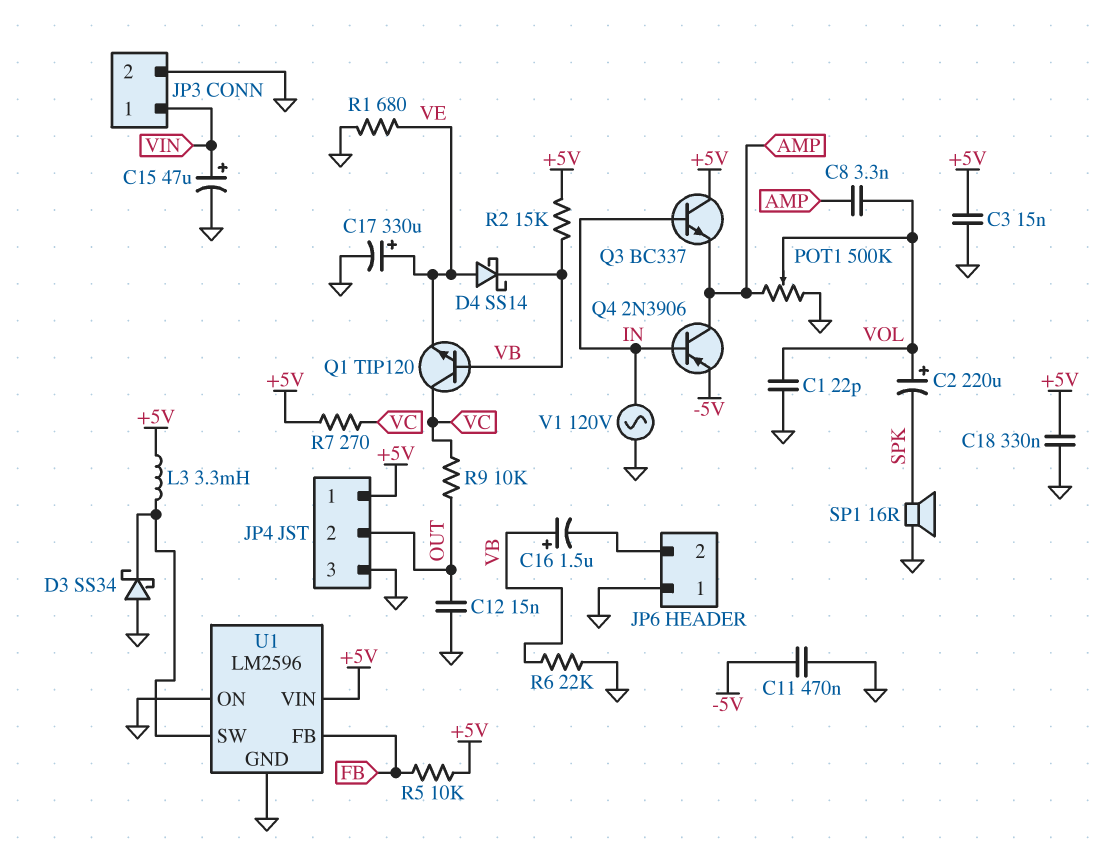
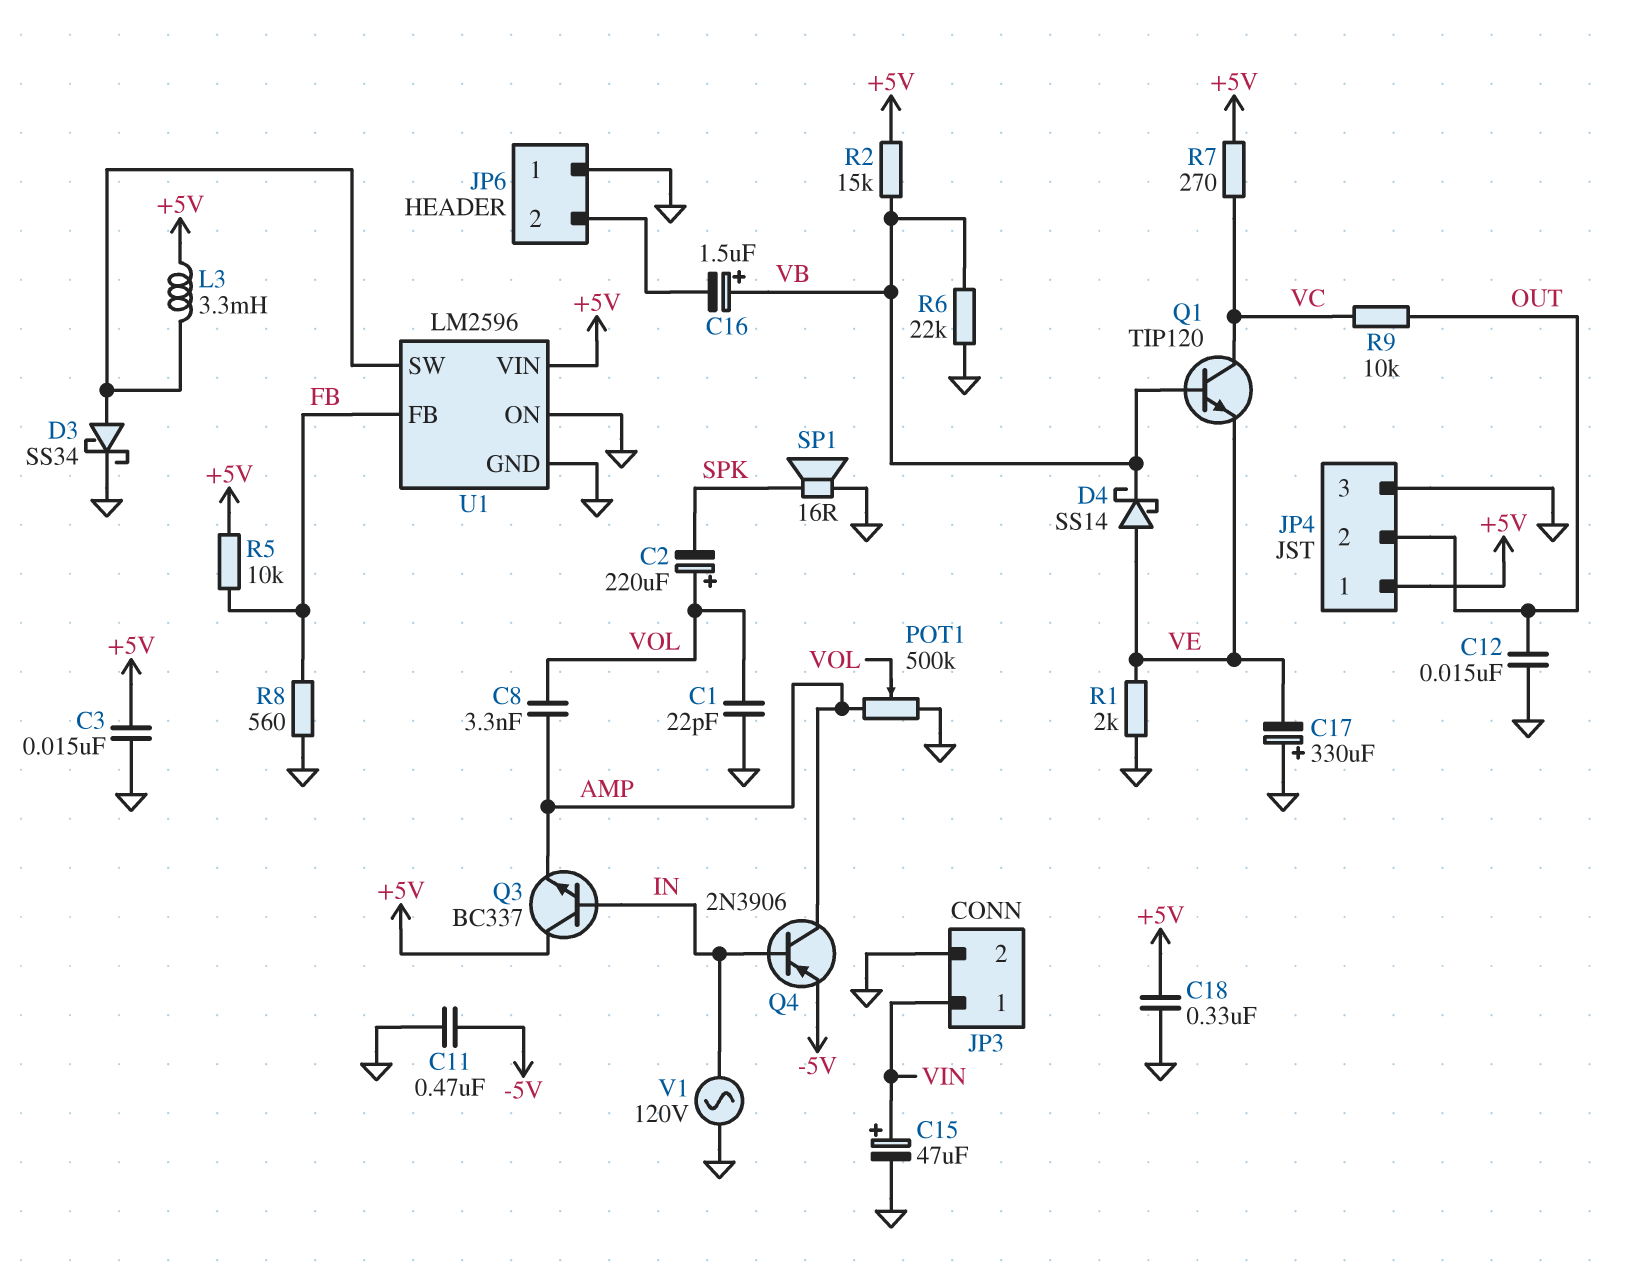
C17: 330uF (plus VE, minus GND) -> 330uF (plus GND, minus VE)
D3: schottky SS34 (A GND, K U1/SW) -> schottky SS34 (A U1/SW, K GND)
R1: 680 (GND, VE) -> 2k (GND, VE)
R8: none -> 560 (FB, GND)

